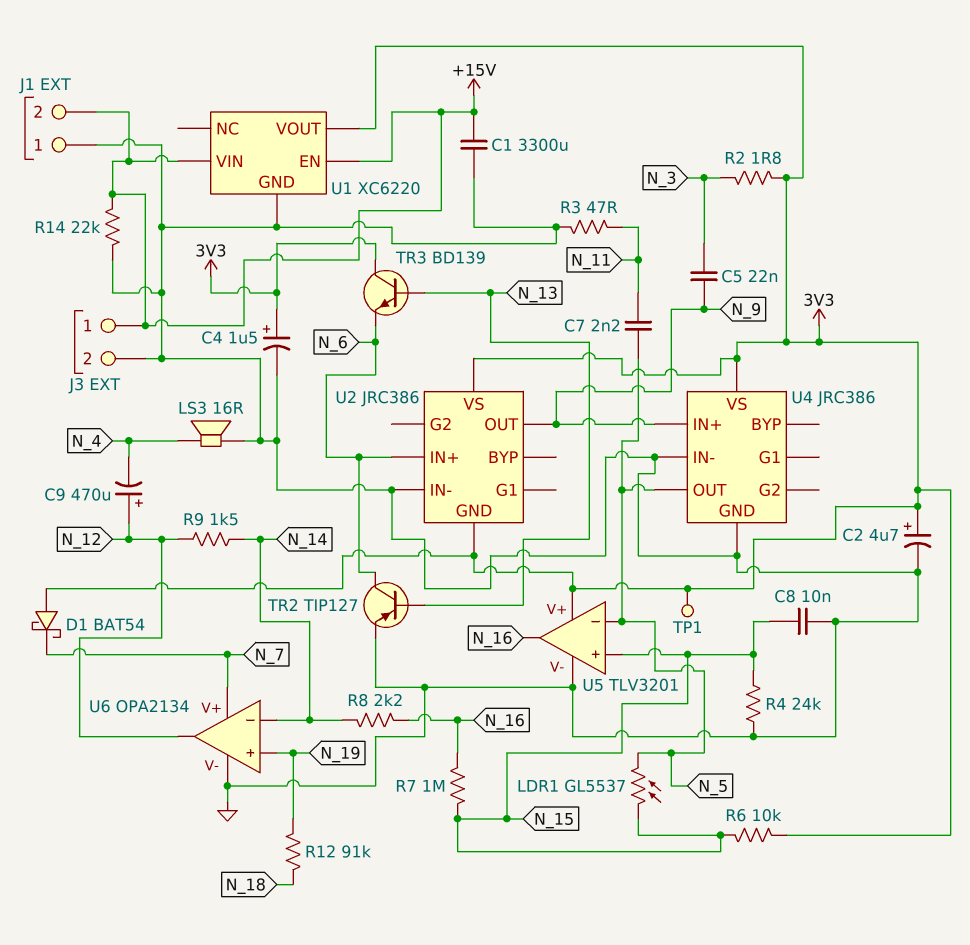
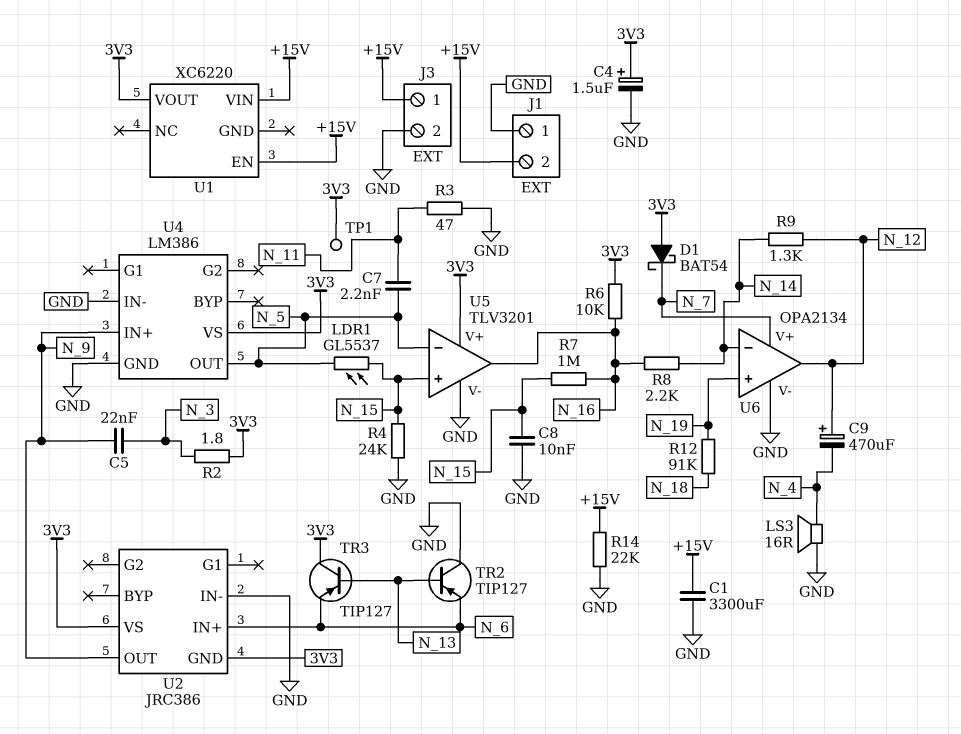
C2: 4.7uF (plus 3V3, minus GND) -> none
R6: 10k (3V3, N_15) -> 10k (3V3, N_16)
R9: 1.5k (N_12, N_14) -> 1.3k (N_12, N_14)
TR2: PNP TIP127 (B N_13, C N_6, E GND) -> PNP TIP127 (B N_13, C GND, E N_6)
TR3: NPN BD139 (B N_13, C 3V3, E N_6) -> PNP TIP127 (B N_13, C 3V3, E N_6)
U1 pin GND: GND -> none
U4: JRC386 -> LM386

